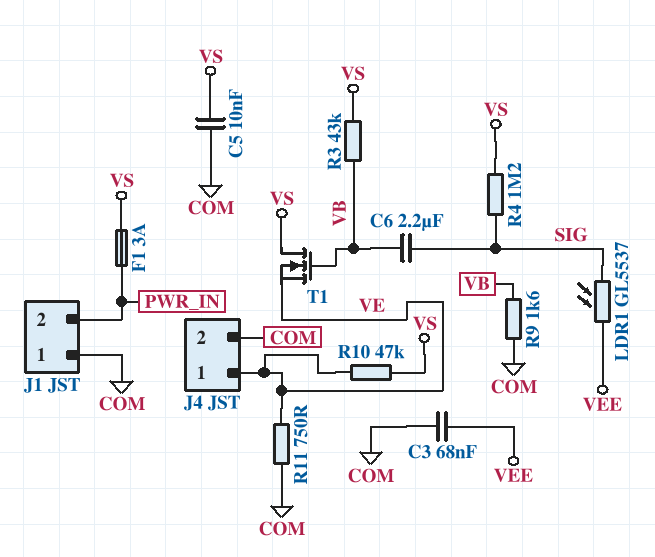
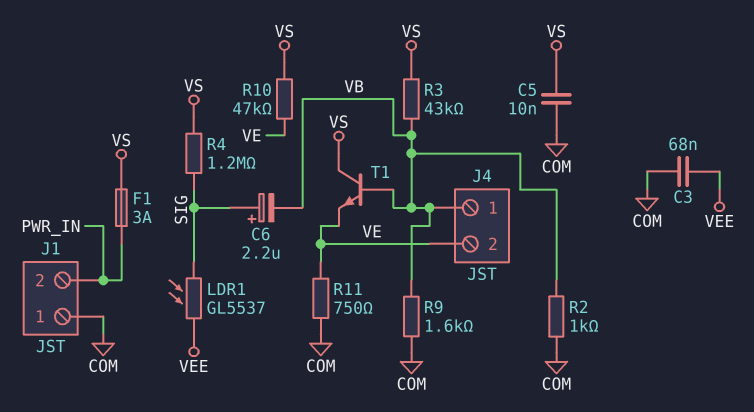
C6: 2.2uF (SIG, VB) -> 2.2uF (plus SIG, minus VB)
J4 pin 1: VE -> VB
J4 pin 2: COM -> VE
R2: none -> 1k (COM, VB)
T1: NMOS (G VB, D VS, S VE) -> NPN (B VB, C VS, E VE)

